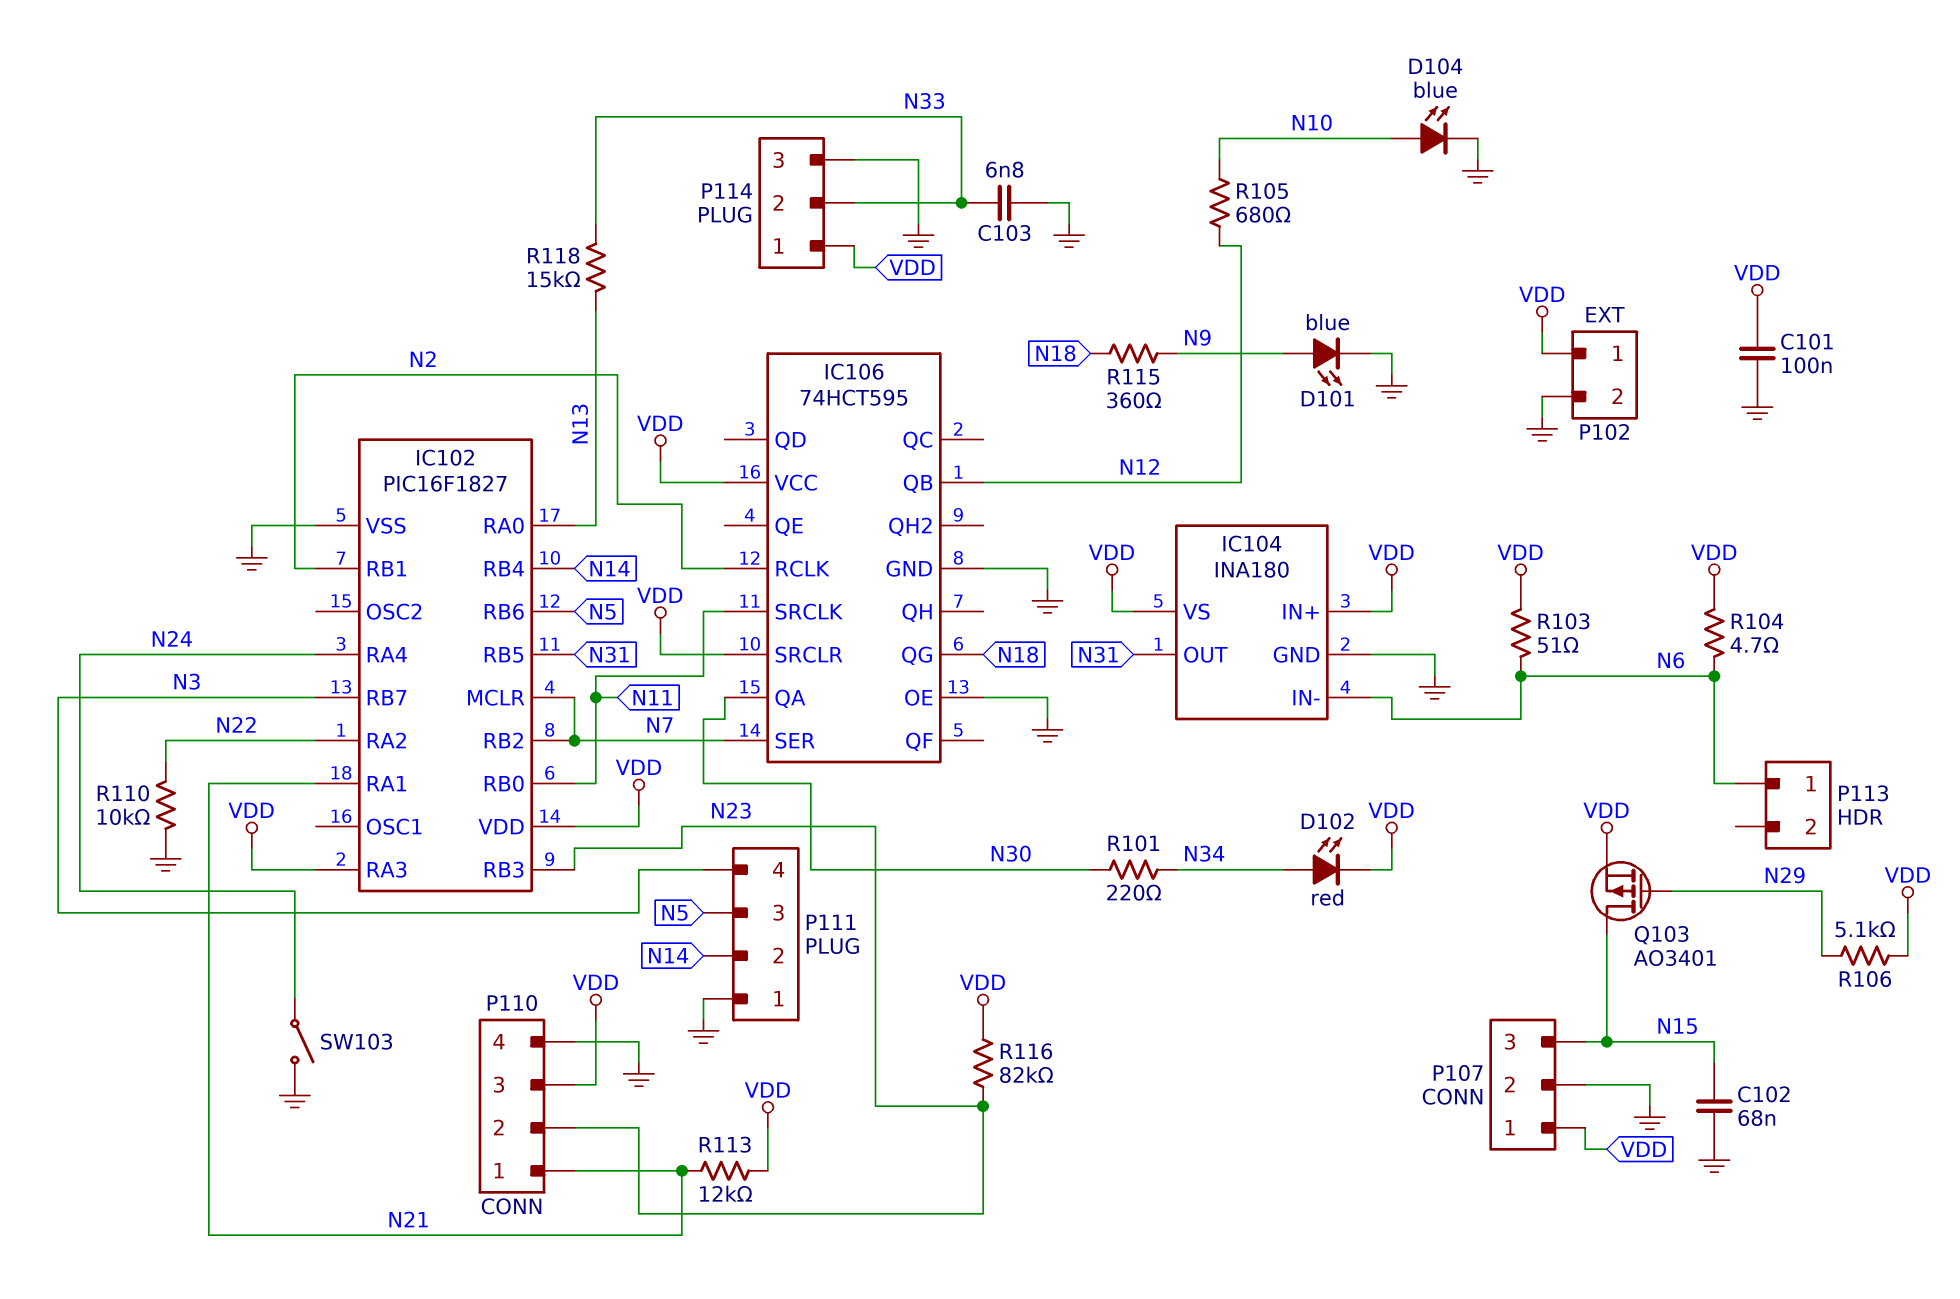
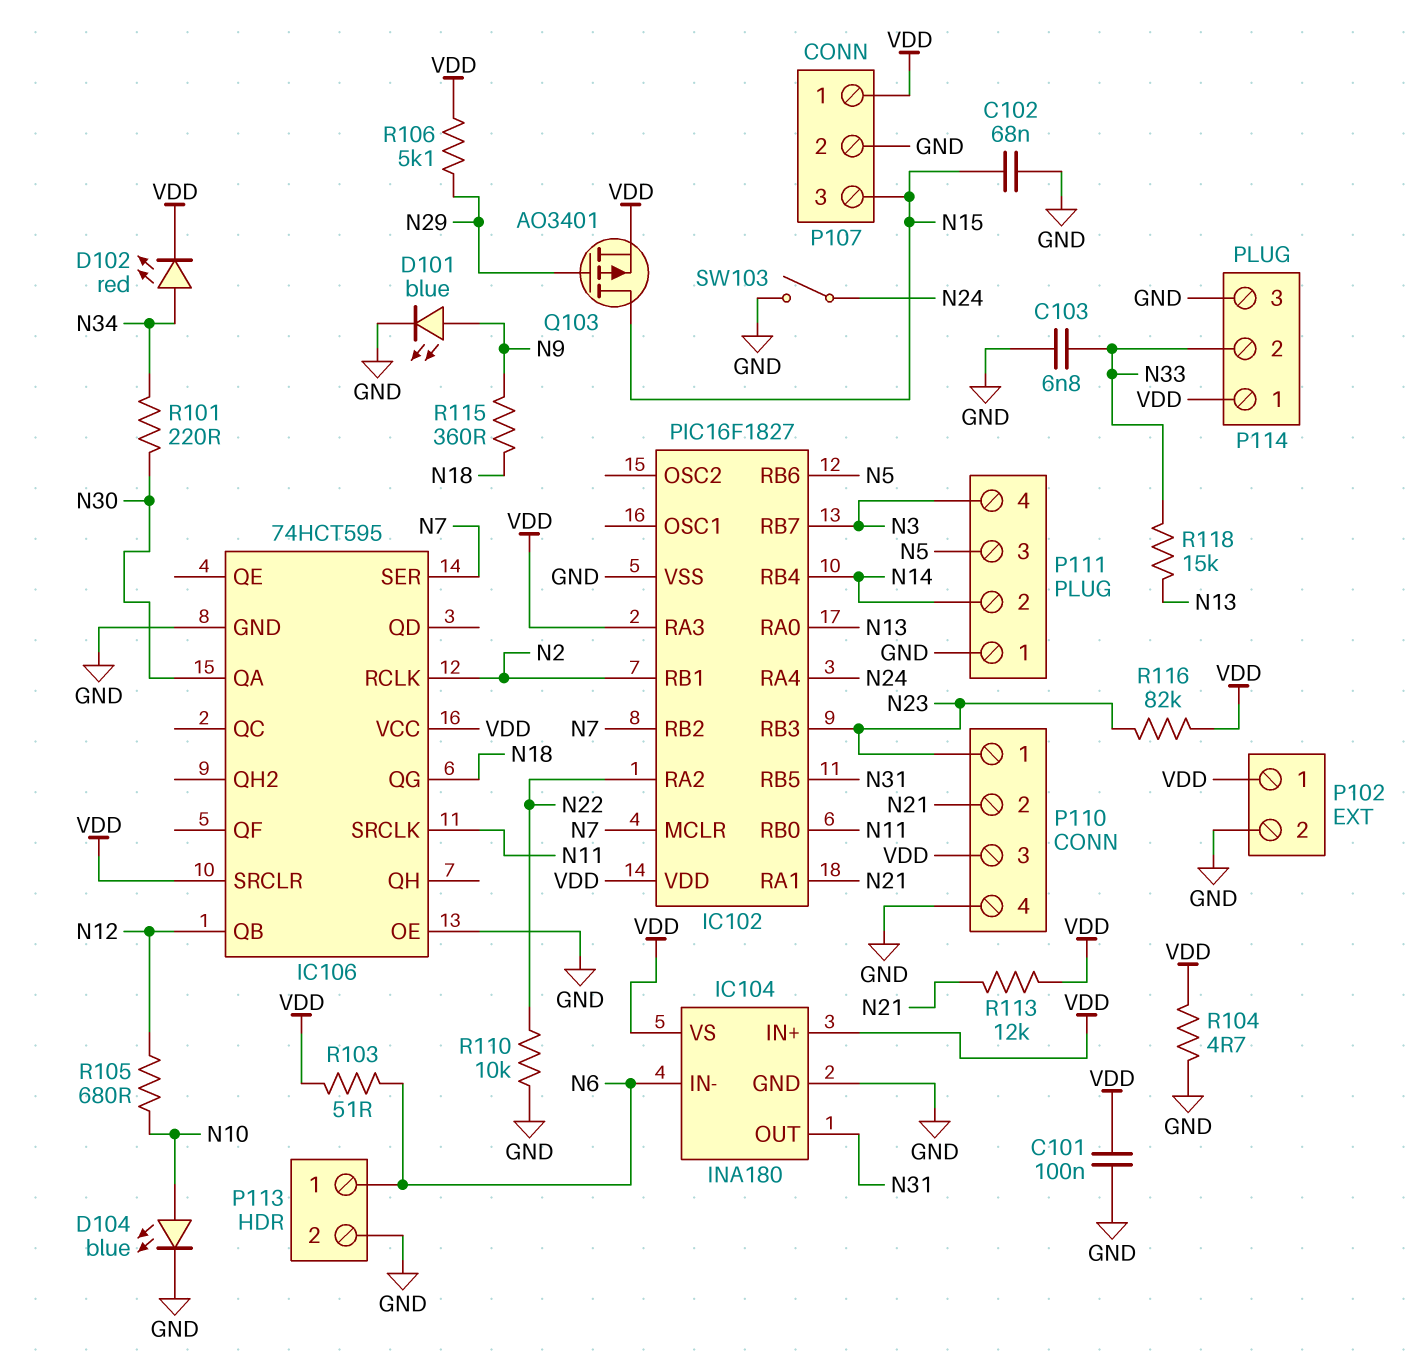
P110 pin 1: N21 -> N23
P110 pin 2: N23 -> N21
P113 pin 2: none -> GND
R104: 4.7 (N6, VDD) -> 4.7 (GND, VDD)

